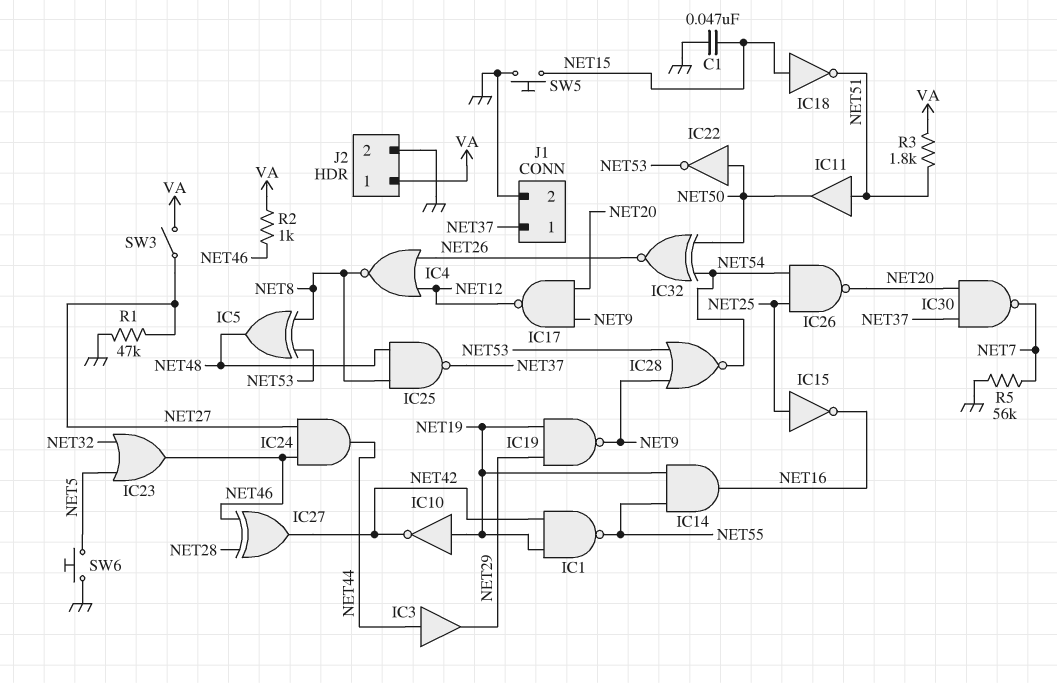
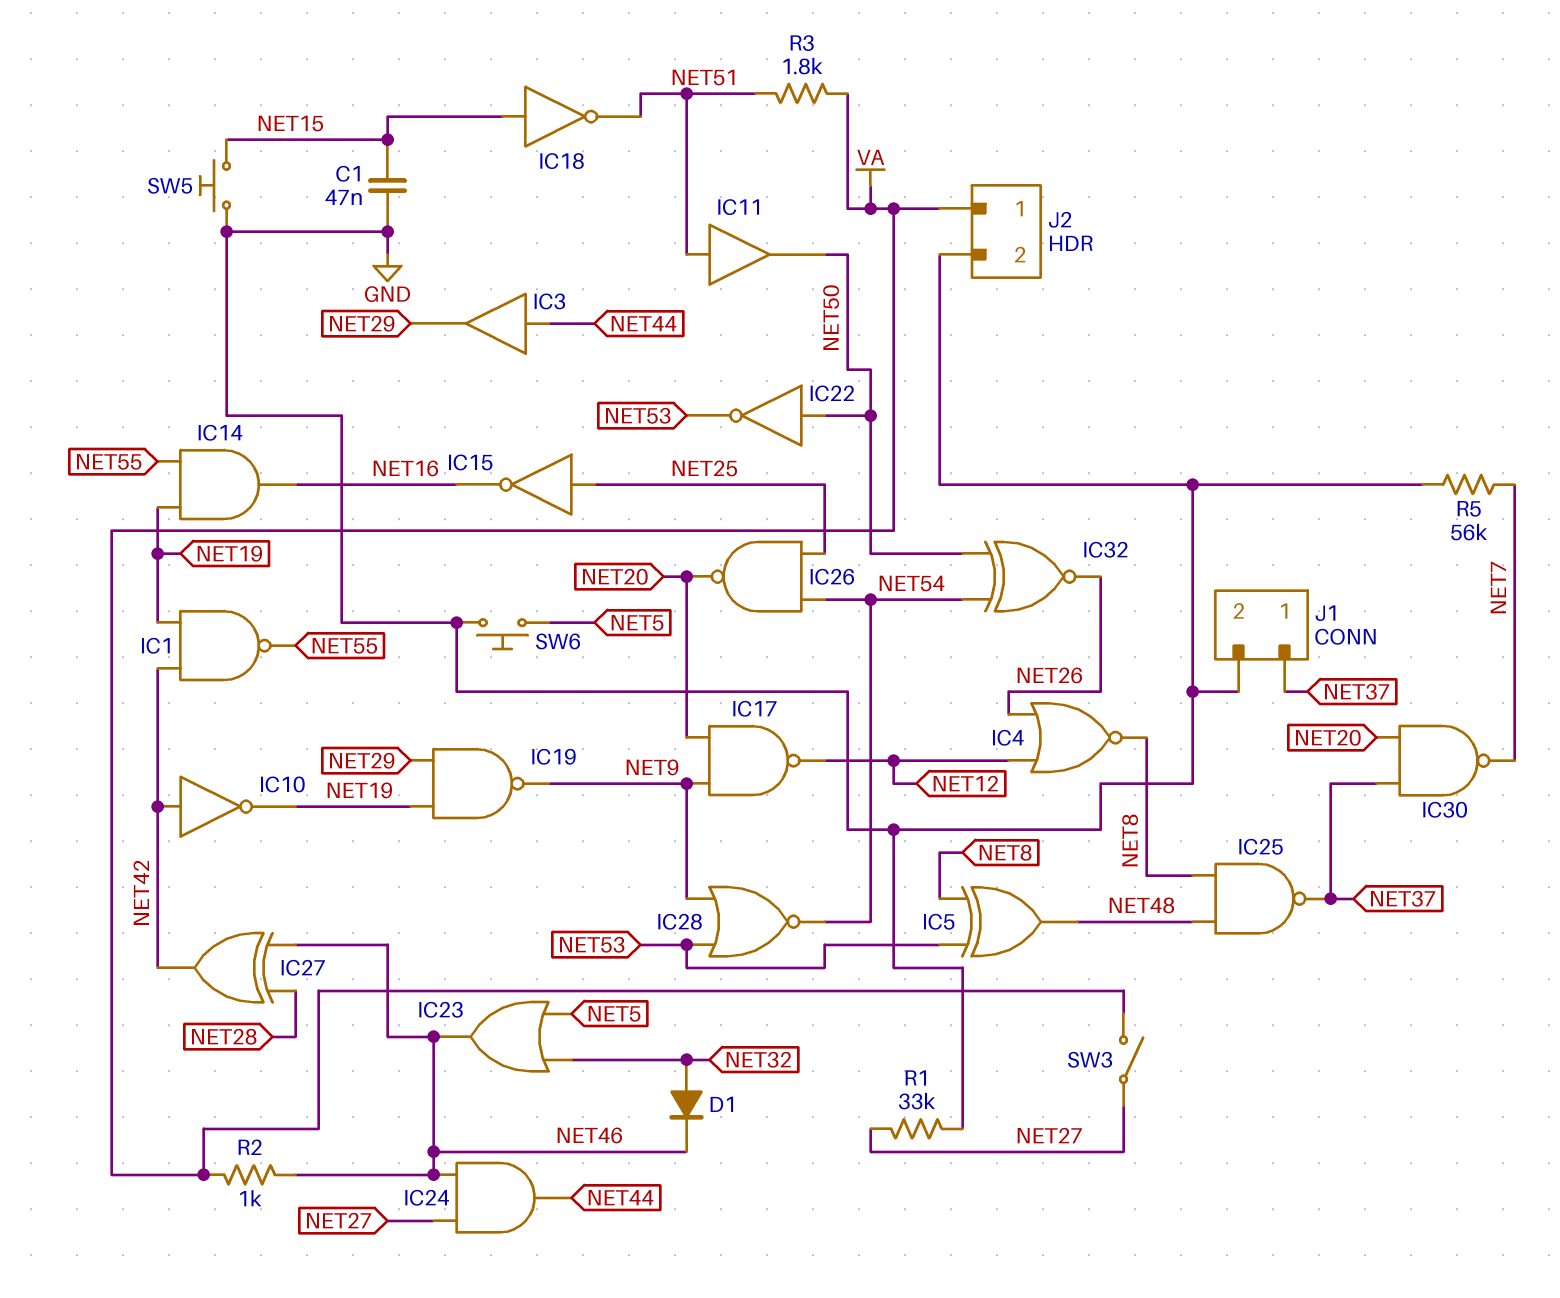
D1: none -> diode (A NET32, K NET46)
IC10: NOT (in NET19, out NET42) -> NOT (in NET42, out NET19)
R1: 47k (GND, NET27) -> 33k (GND, NET27)

